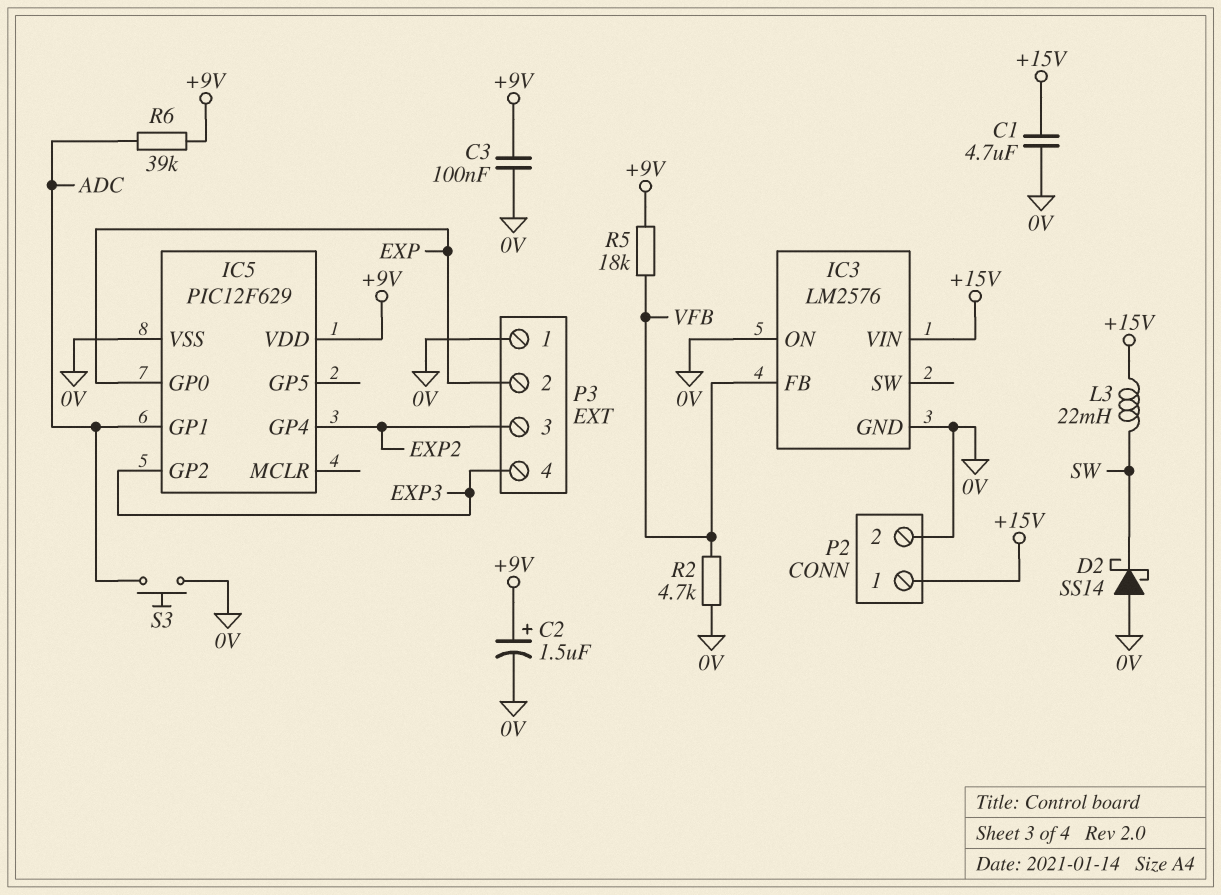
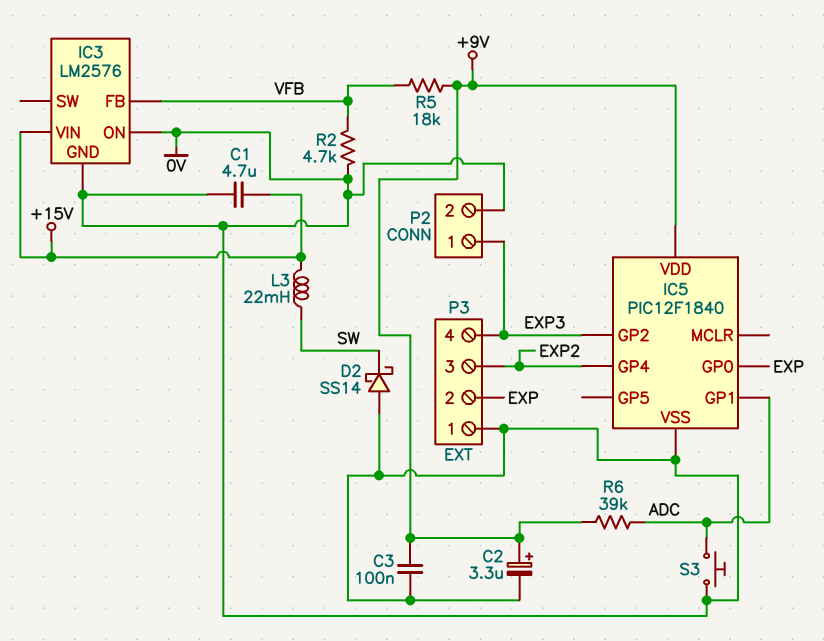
C2: 1.5uF (plus +9V, minus 0V) -> 3.3uF (plus +9V, minus 0V)
IC5: PIC12F629 -> PIC12F1840
P2 pin 1: +15V -> EXP3

